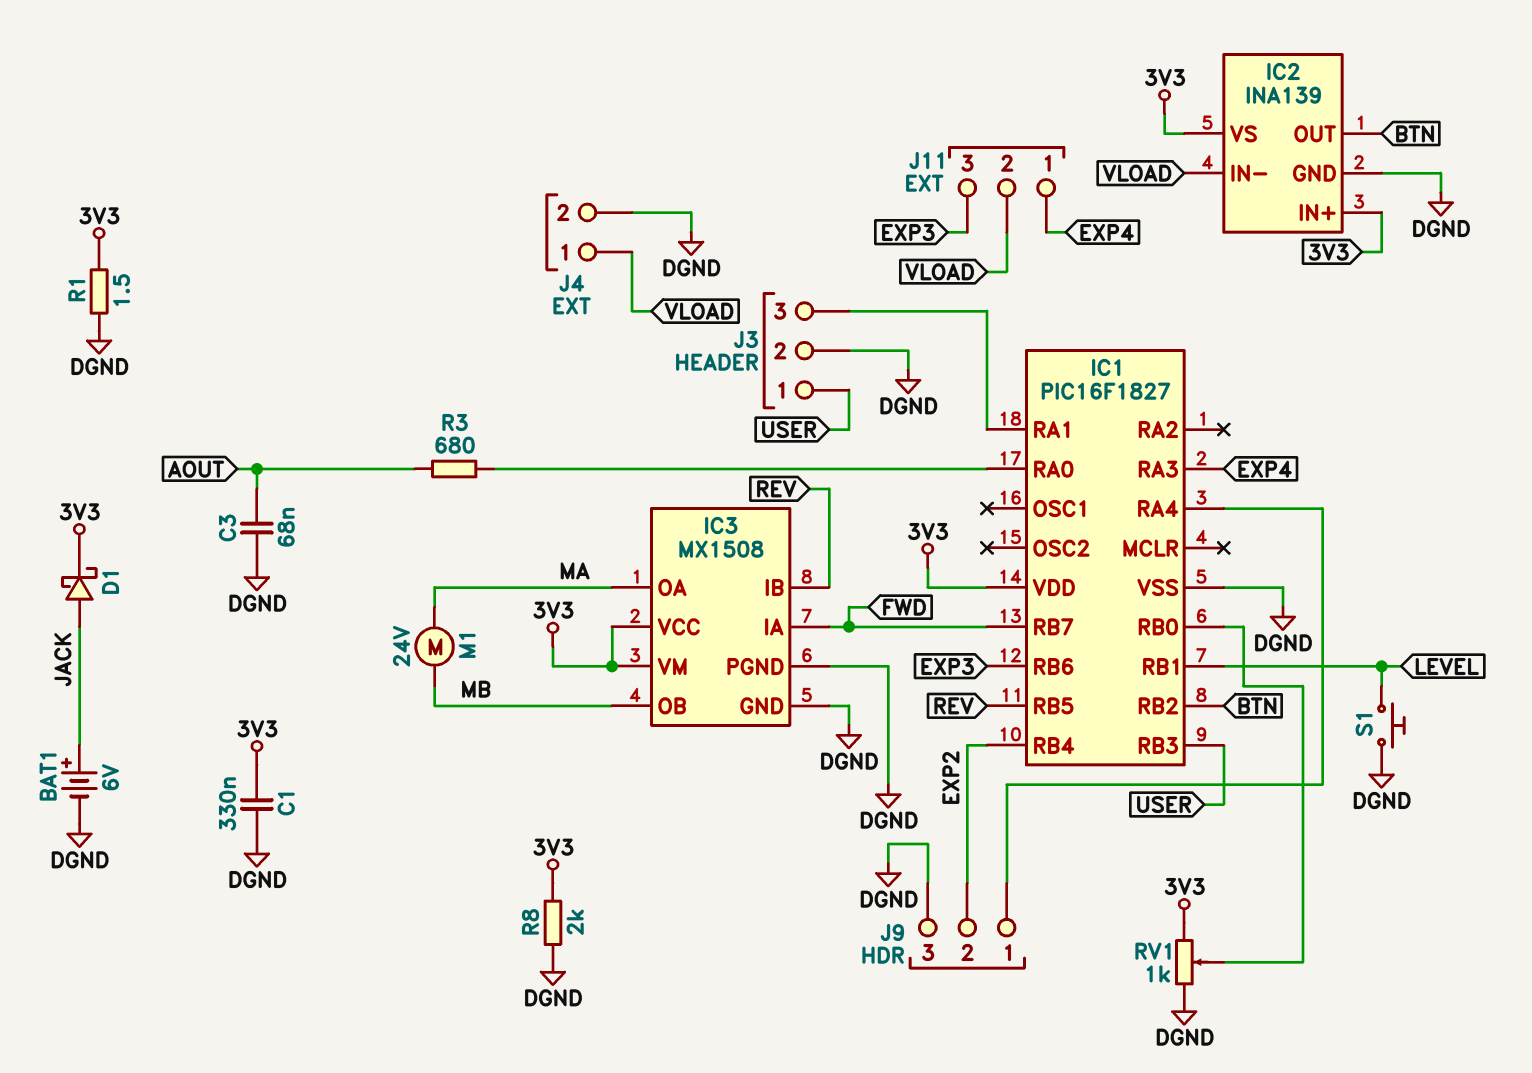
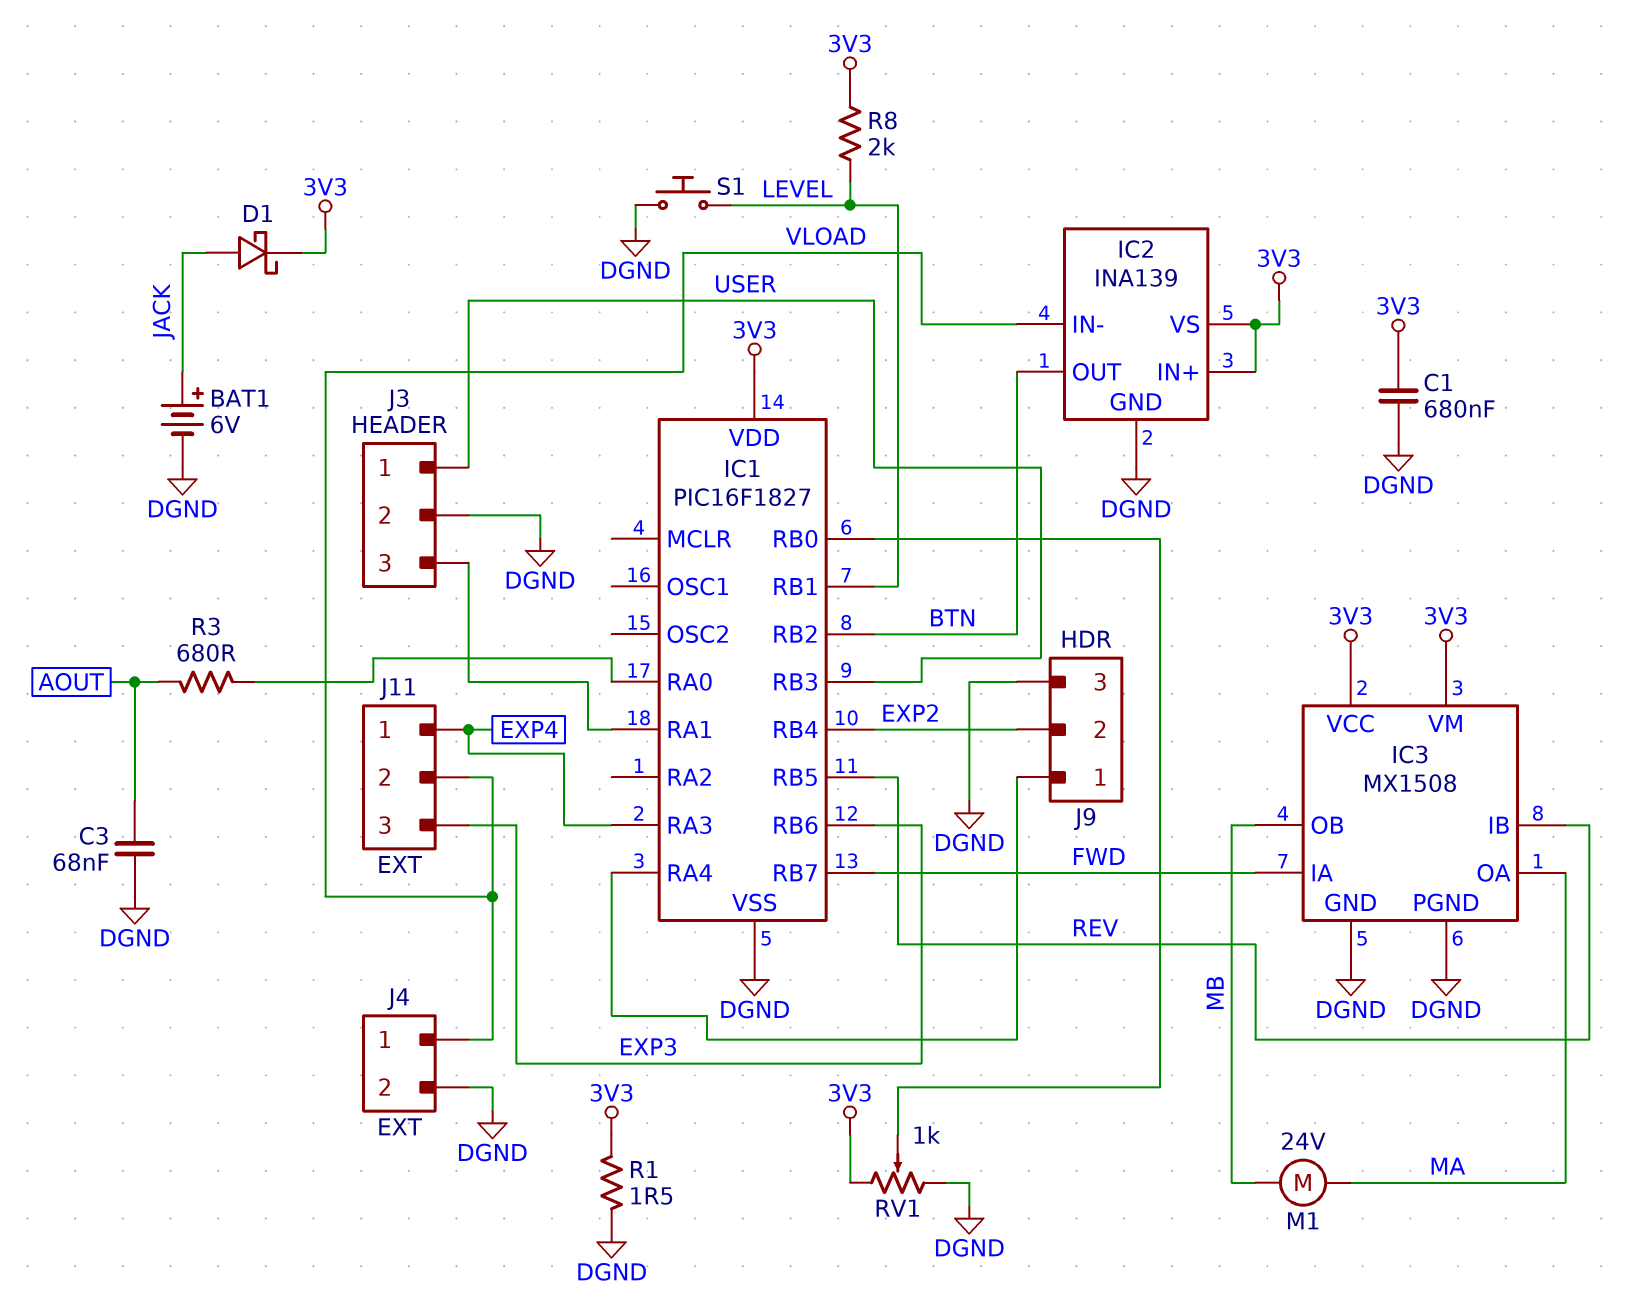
C1: 330nF (3V3, DGND) -> 680nF (3V3, DGND)
R8: 2k (3V3, DGND) -> 2k (3V3, LEVEL)

